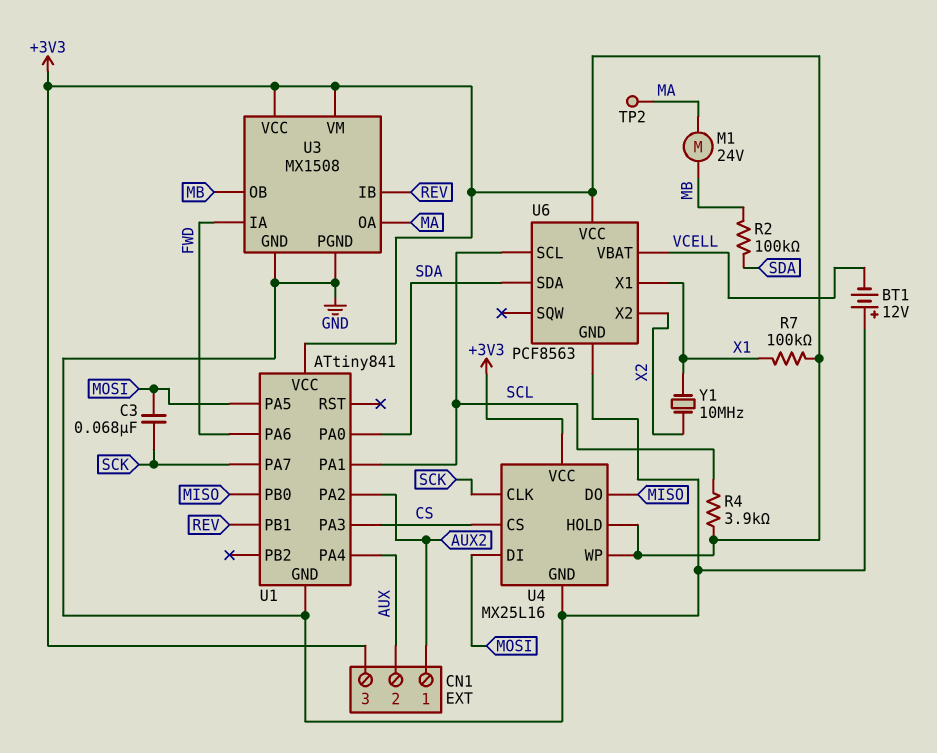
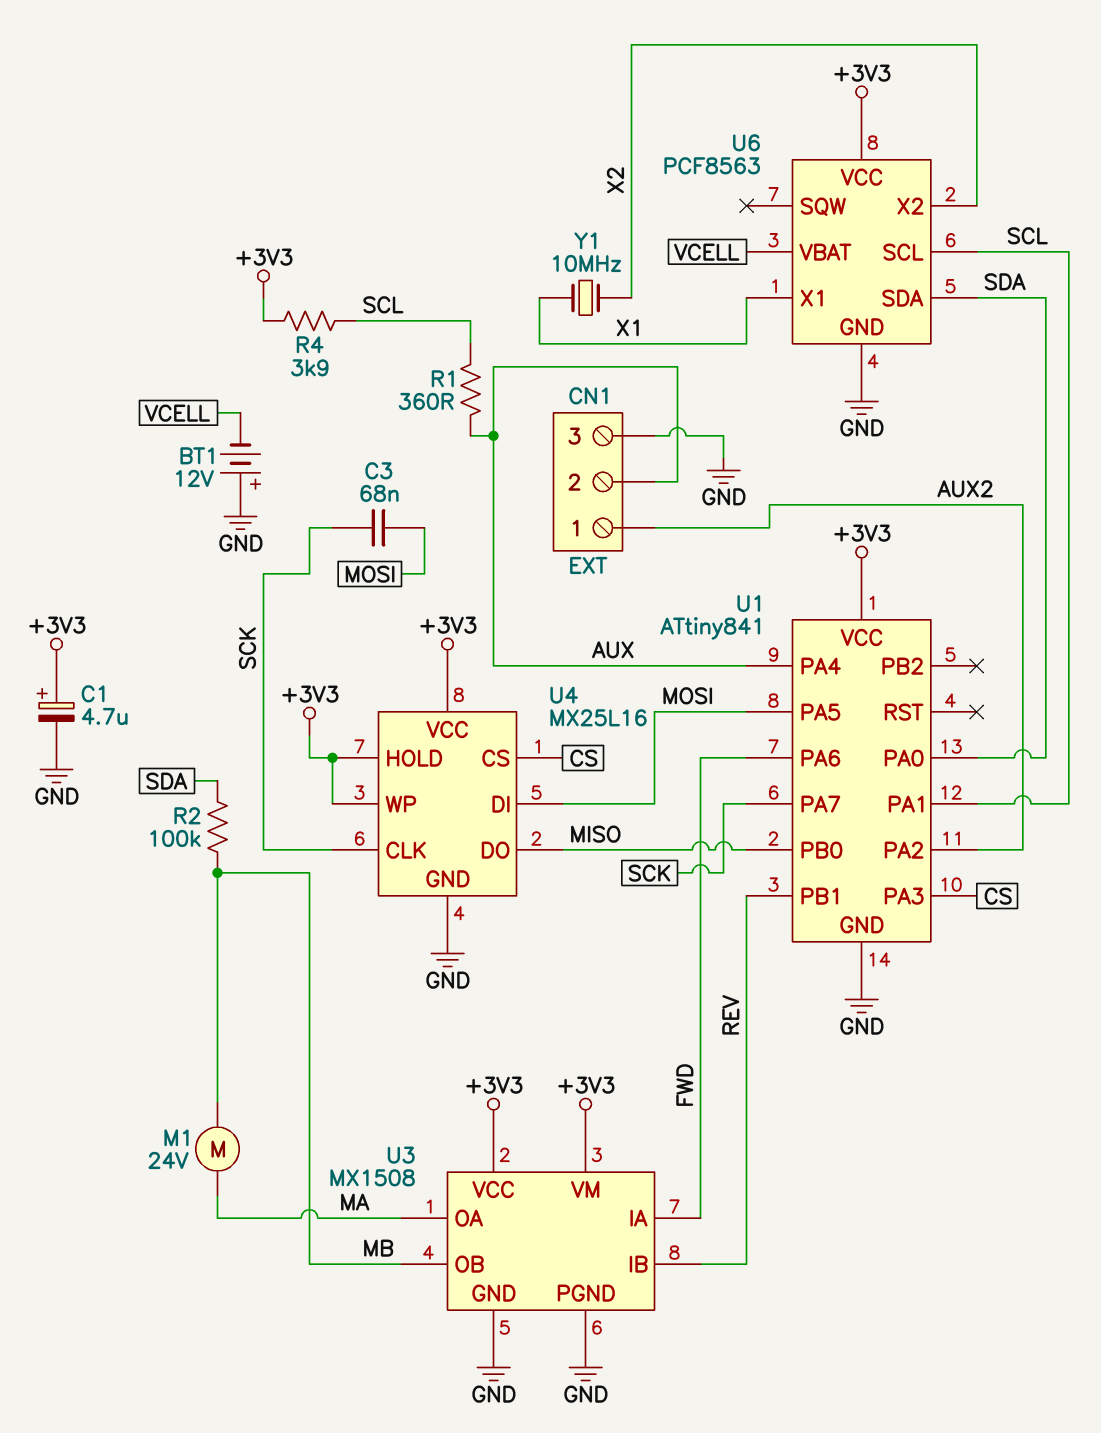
C1: none -> 4.7uF (plus +3V3, minus GND)
CN1 pin 3: +3V3 -> GND
R1: none -> 360 (AUX, SCL)
R7: 100k (+3V3, X1) -> none
TP2: test point (MA) -> none

